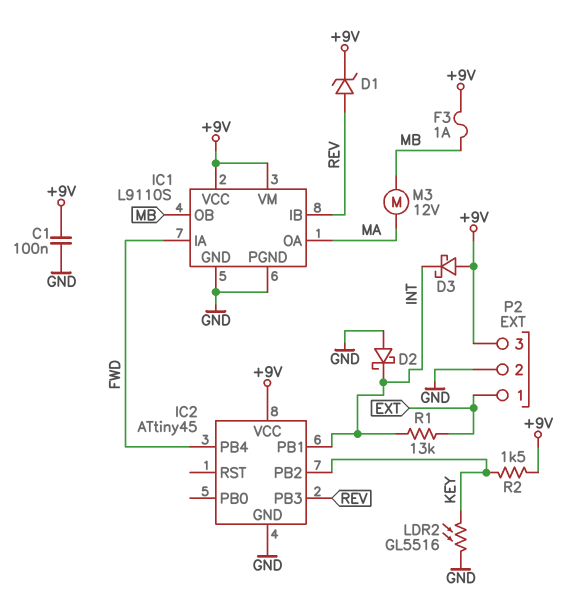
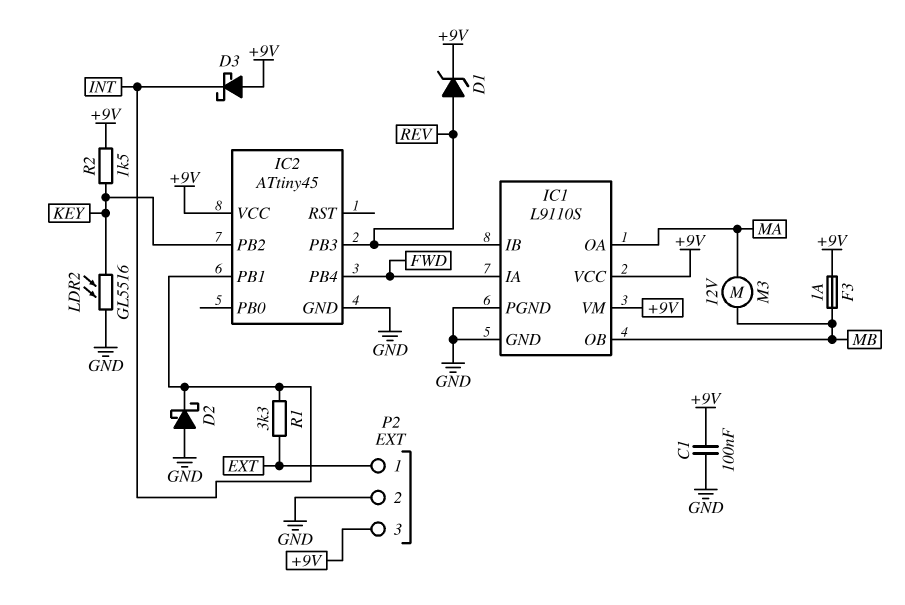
R1: 13k (EXT, INT) -> 3.3k (EXT, INT)

